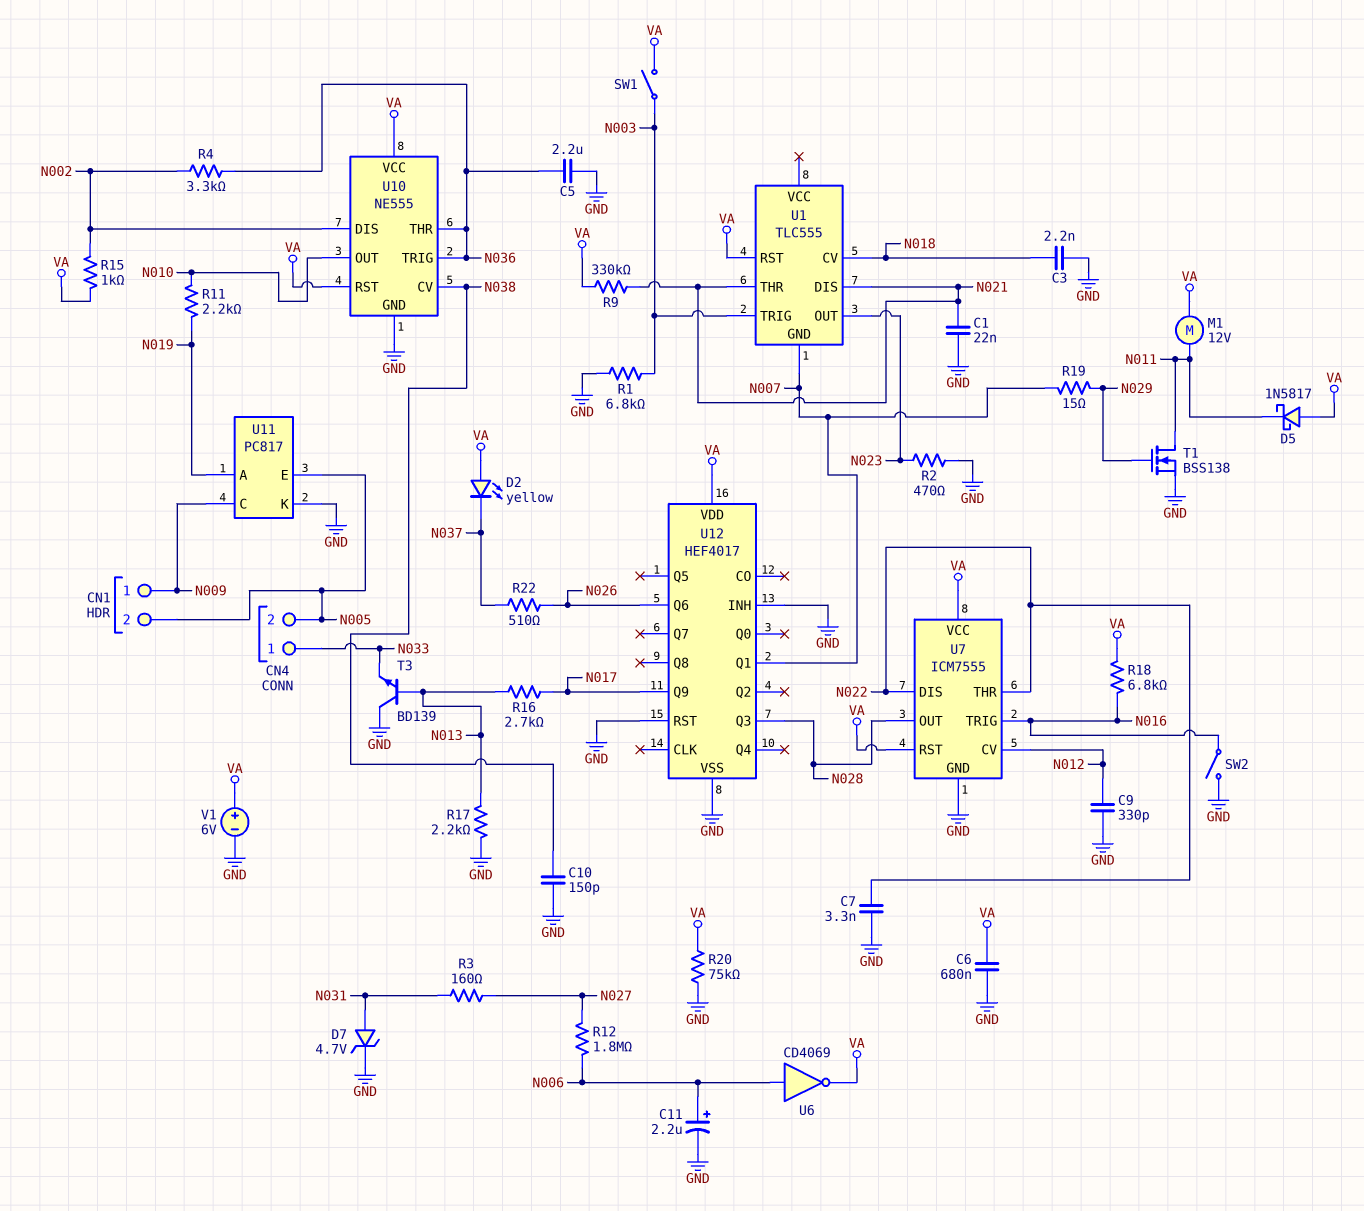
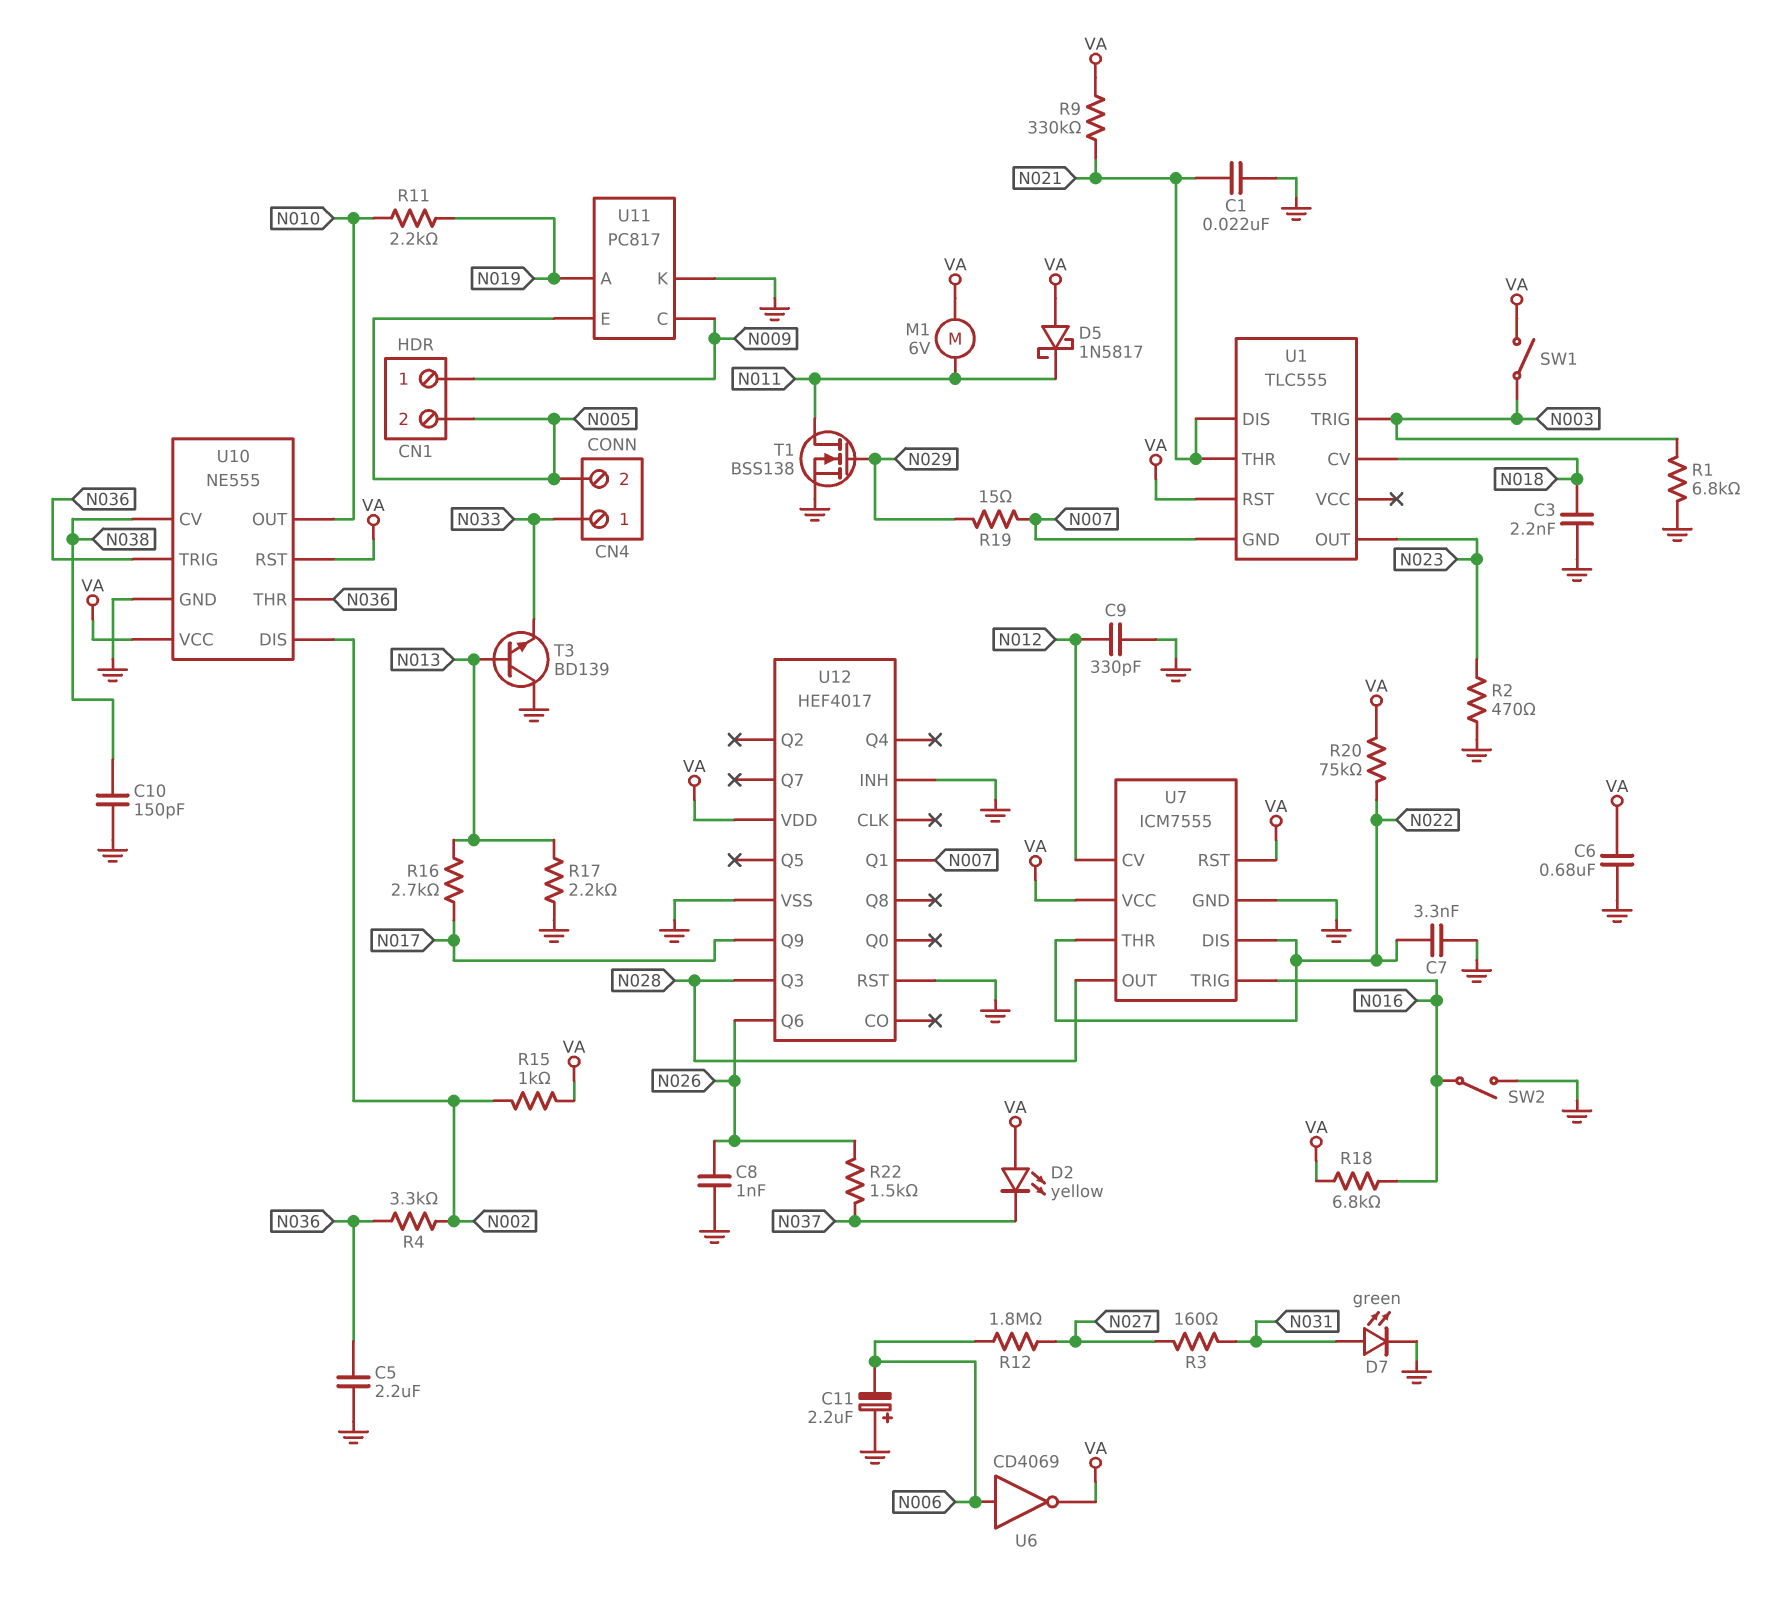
C8: none -> 1nF (GND, N026)
C11: 2.2uF (plus N006, minus GND) -> 2.2uF (plus GND, minus N006)
D7: zener 4.7V (A N031, K GND) -> LED green (A N031, K GND)
M1: motor 12V (N011, VA) -> motor 6V (N011, VA)
R20: 75k (GND, VA) -> 75k (N022, VA)
R22: 510 (N026, N037) -> 1.5k (N026, N037)
V1: 6V (plus VA, minus GND) -> none

